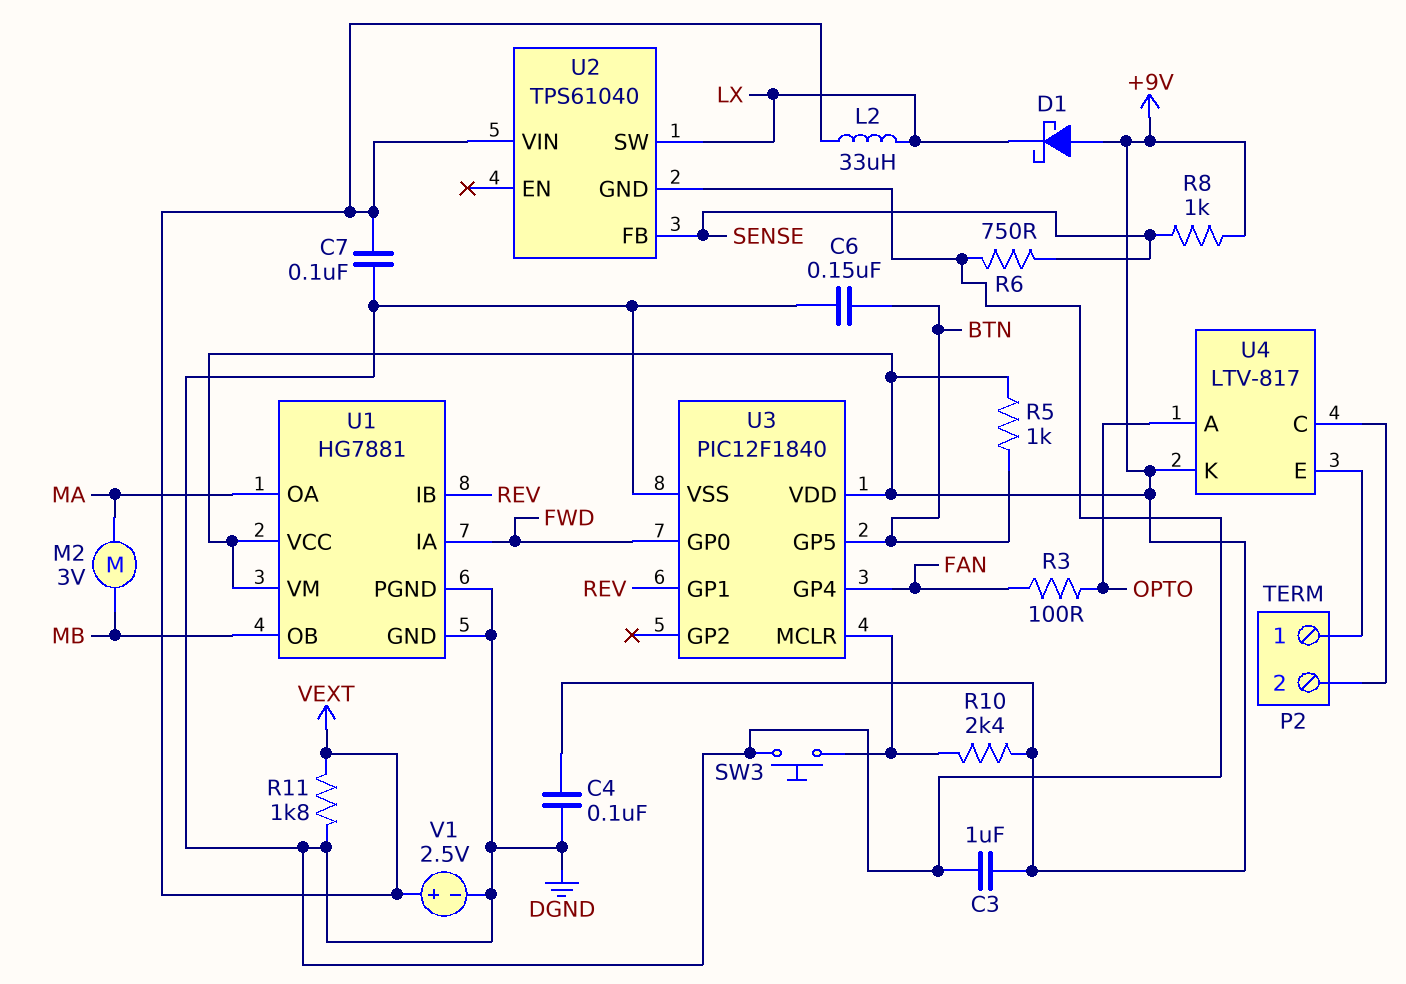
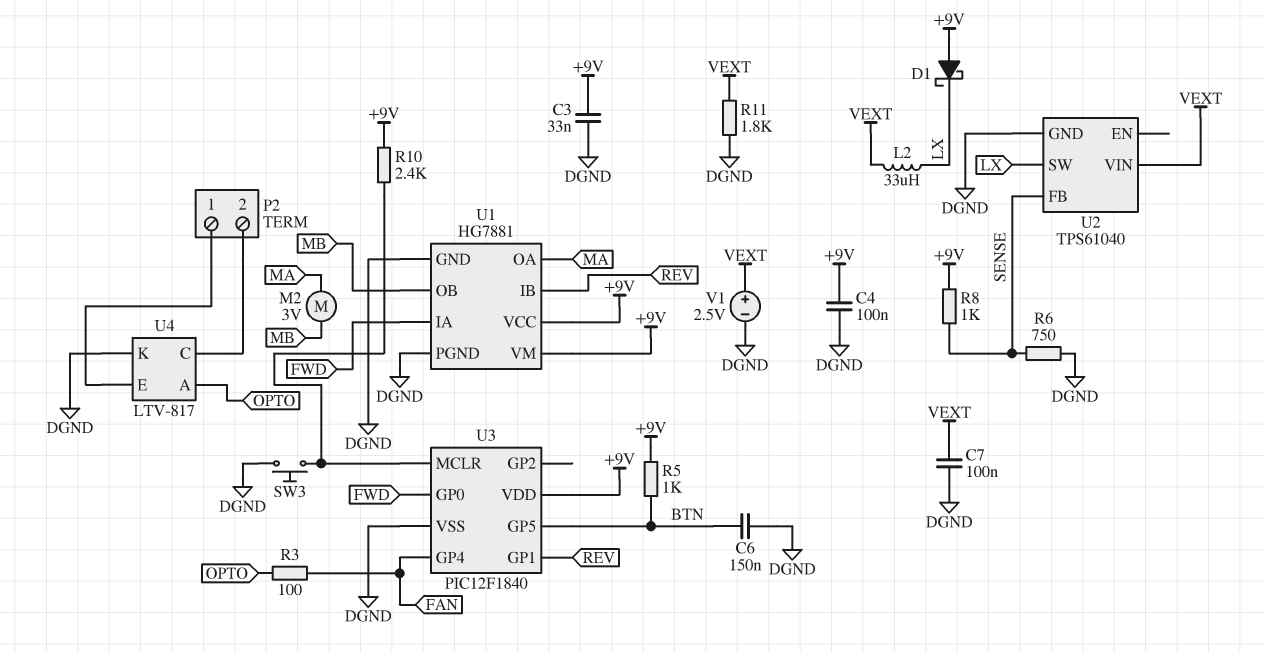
C3: 1uF (+9V, DGND) -> 33nF (+9V, DGND)
U4 pin K: +9V -> DGND

